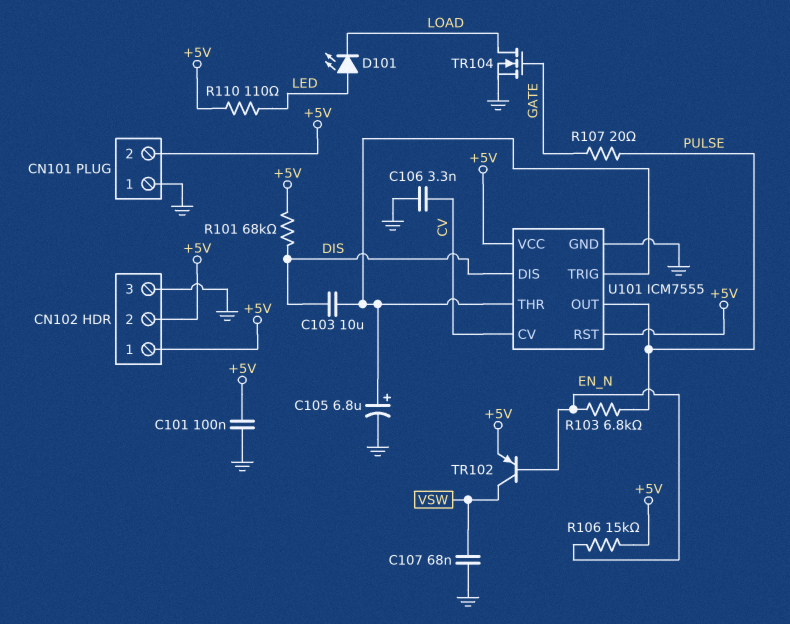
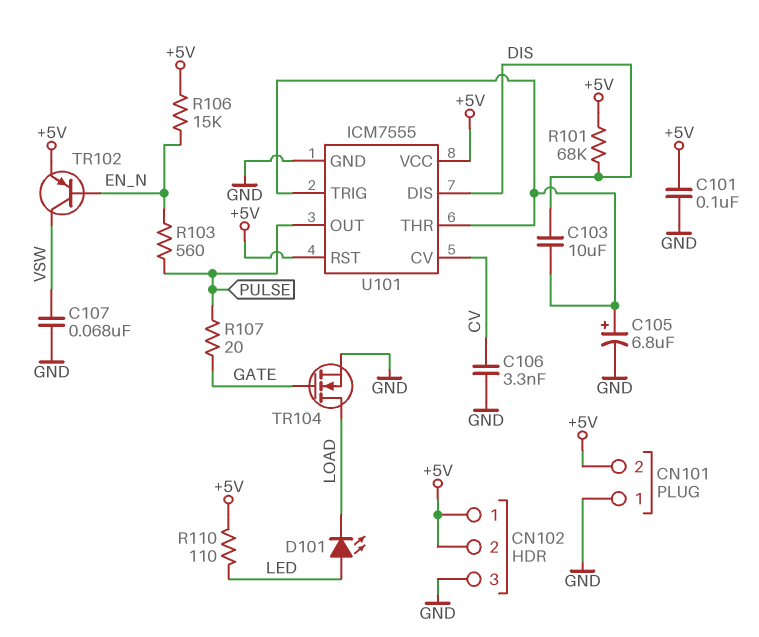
R103: 6.8k (EN_N, PULSE) -> 560 (EN_N, PULSE)

